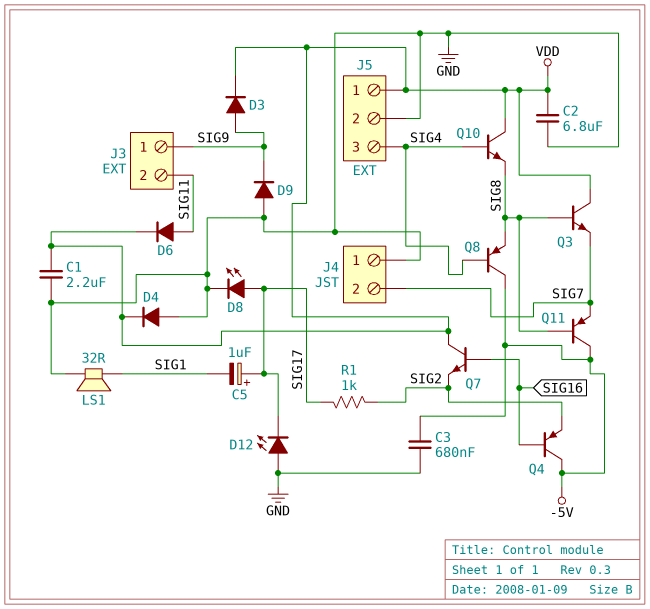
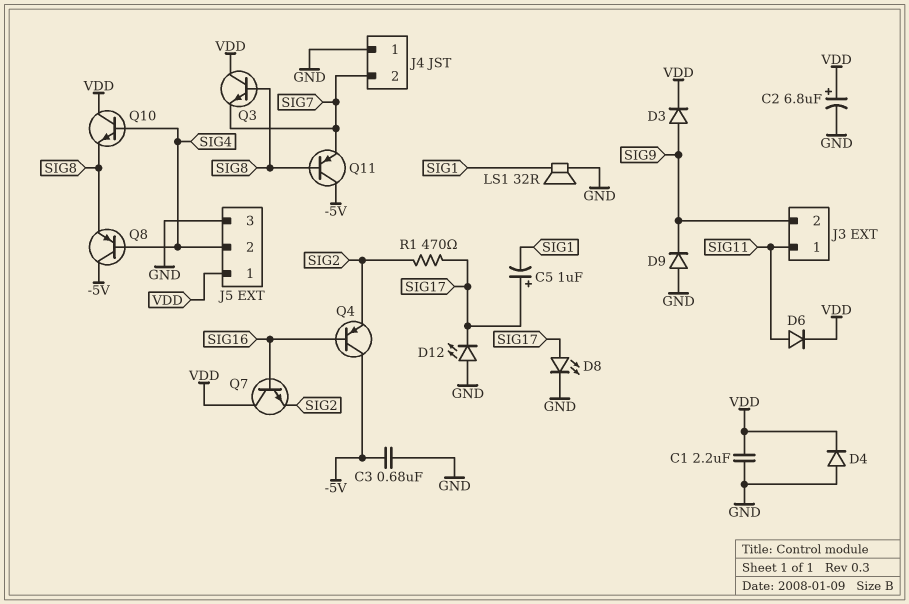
C2: 6.8uF (GND, VDD) -> 6.8uF (plus VDD, minus GND)
J3 pin 1: SIG9 -> SIG11
J3 pin 2: SIG11 -> SIG9
J5 pin 2: GND -> SIG4
J5 pin 3: SIG4 -> GND
R1: 1k (SIG2, SIG17) -> 470 (SIG2, SIG17)

